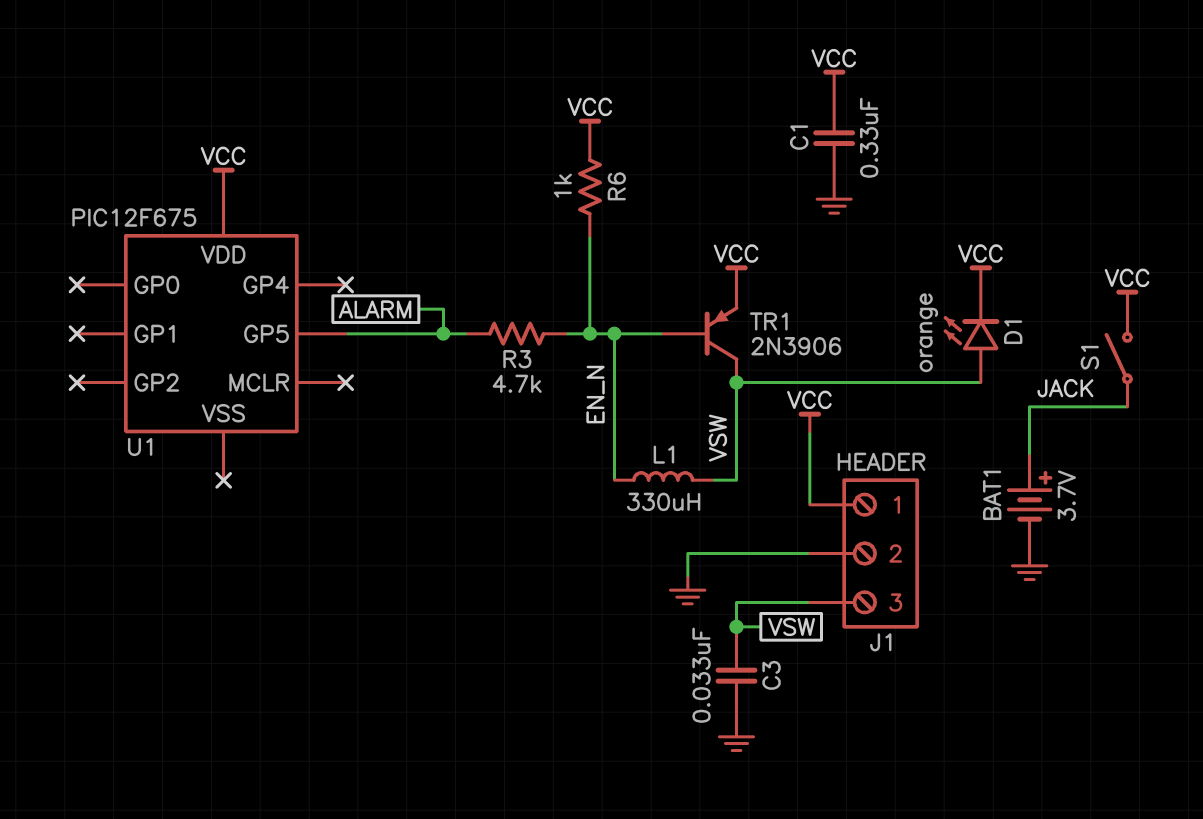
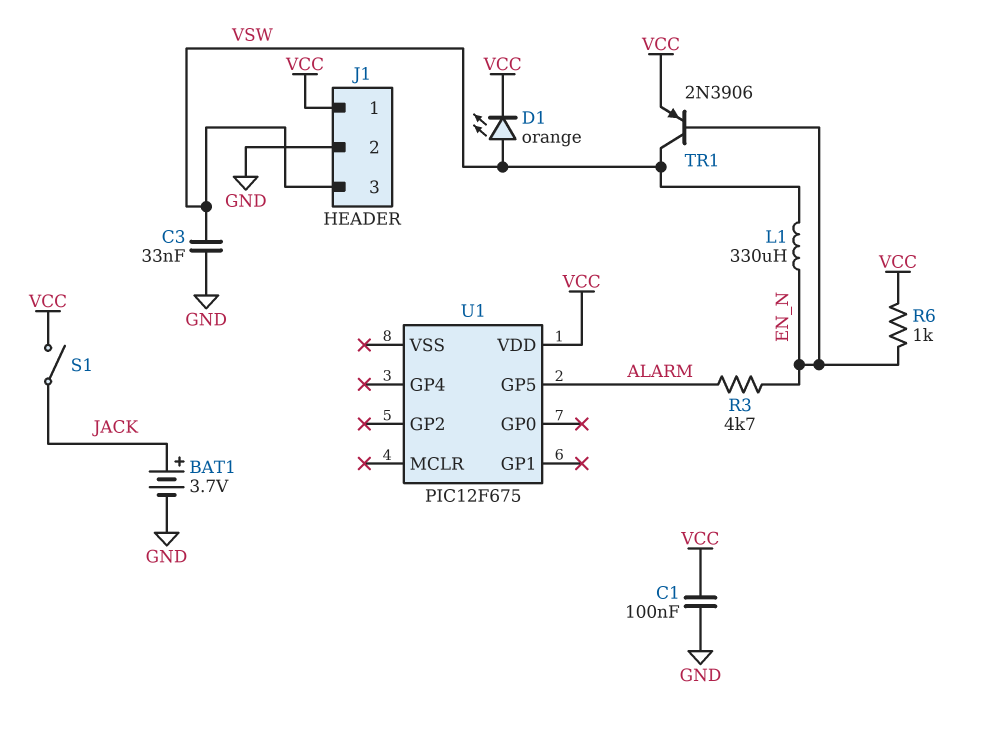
C1: 330nF (GND, VCC) -> 100nF (GND, VCC)

